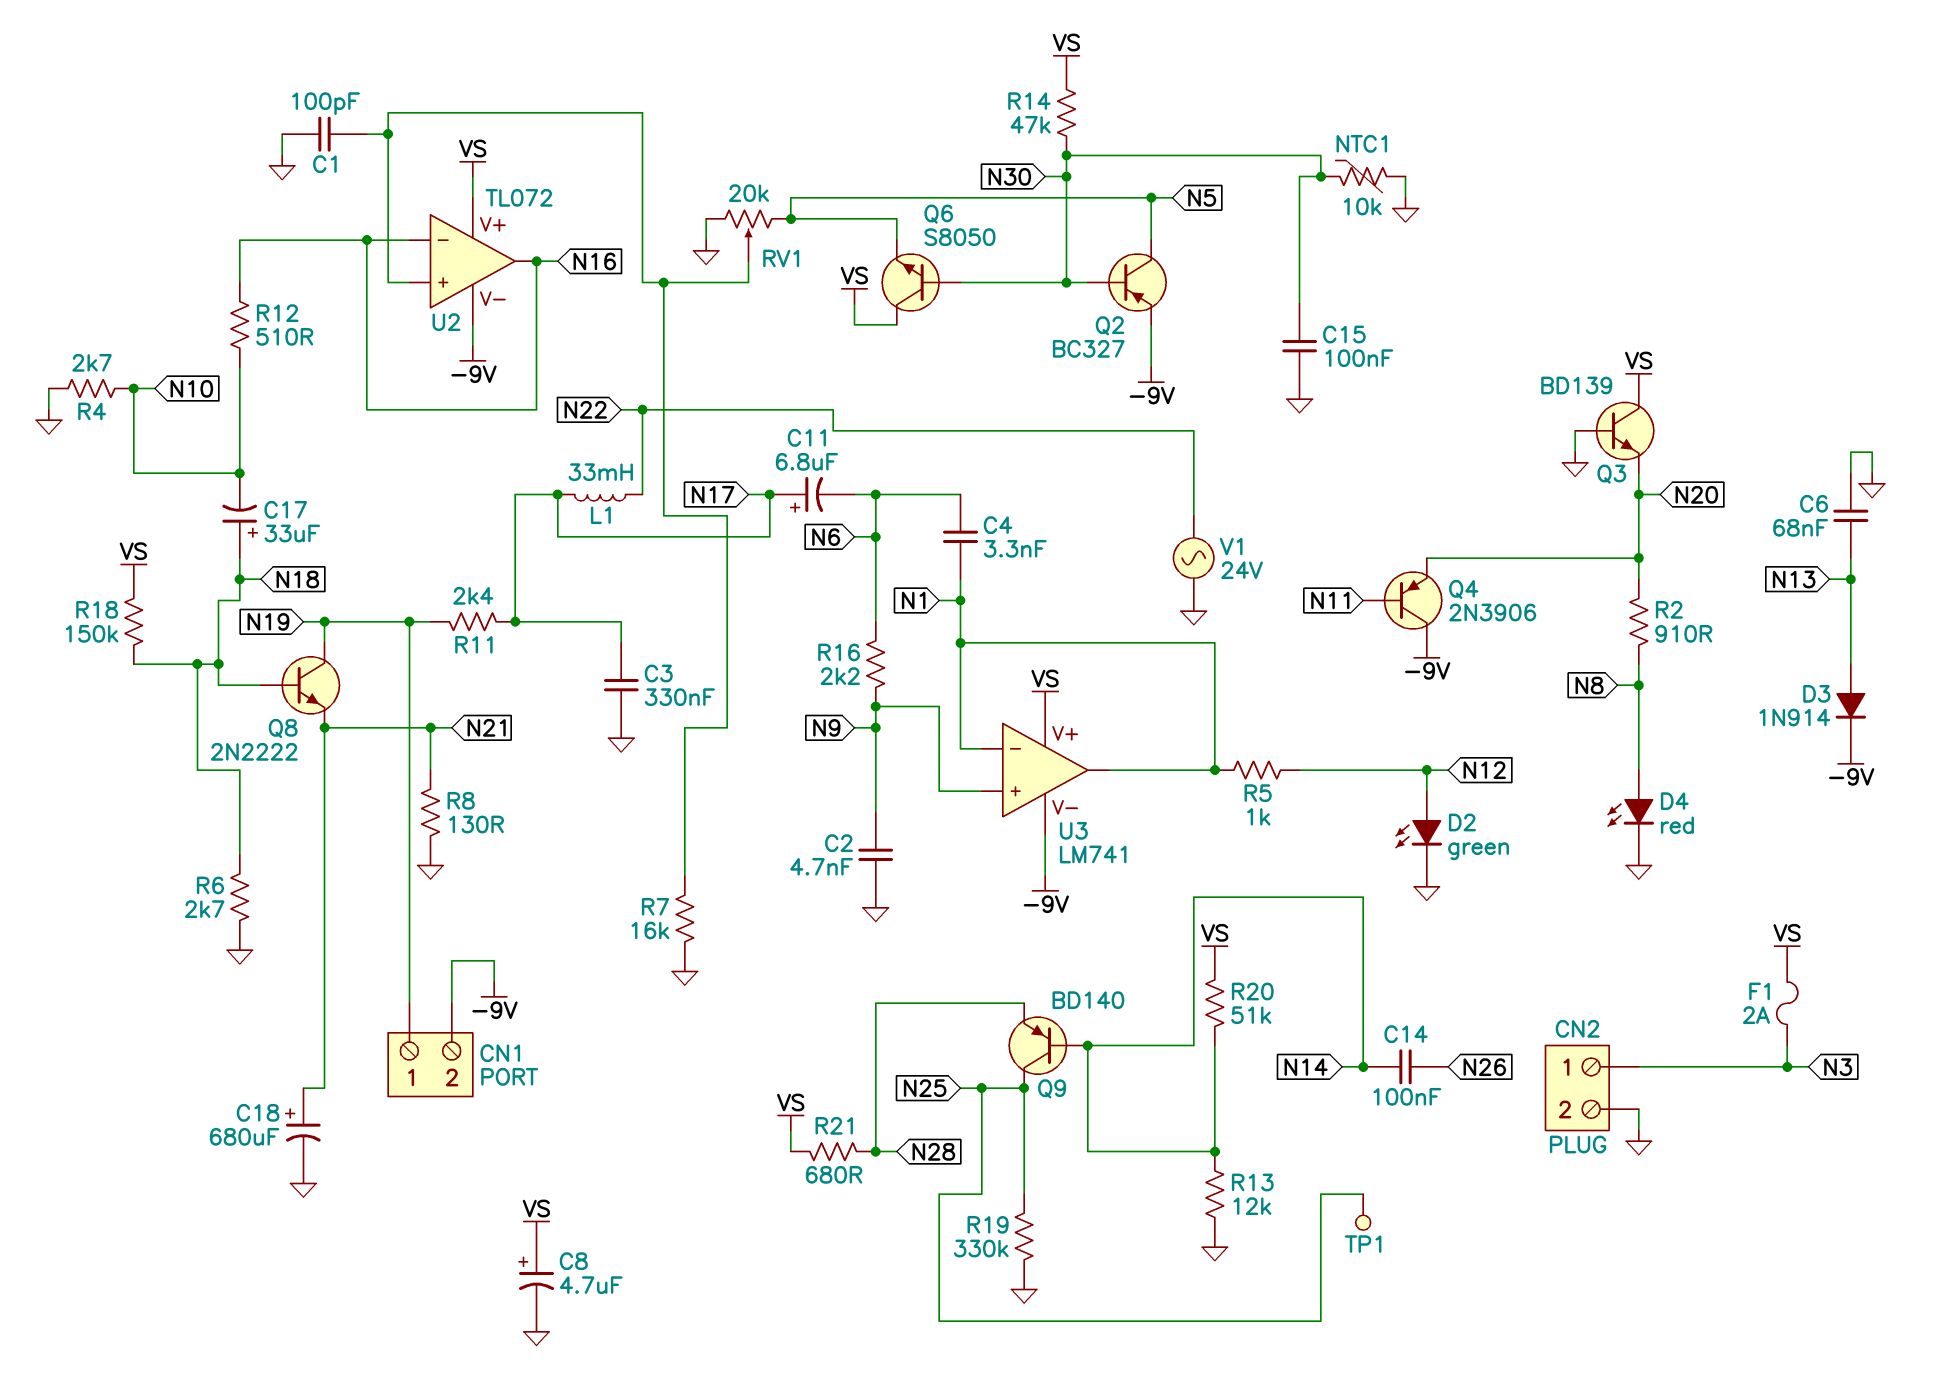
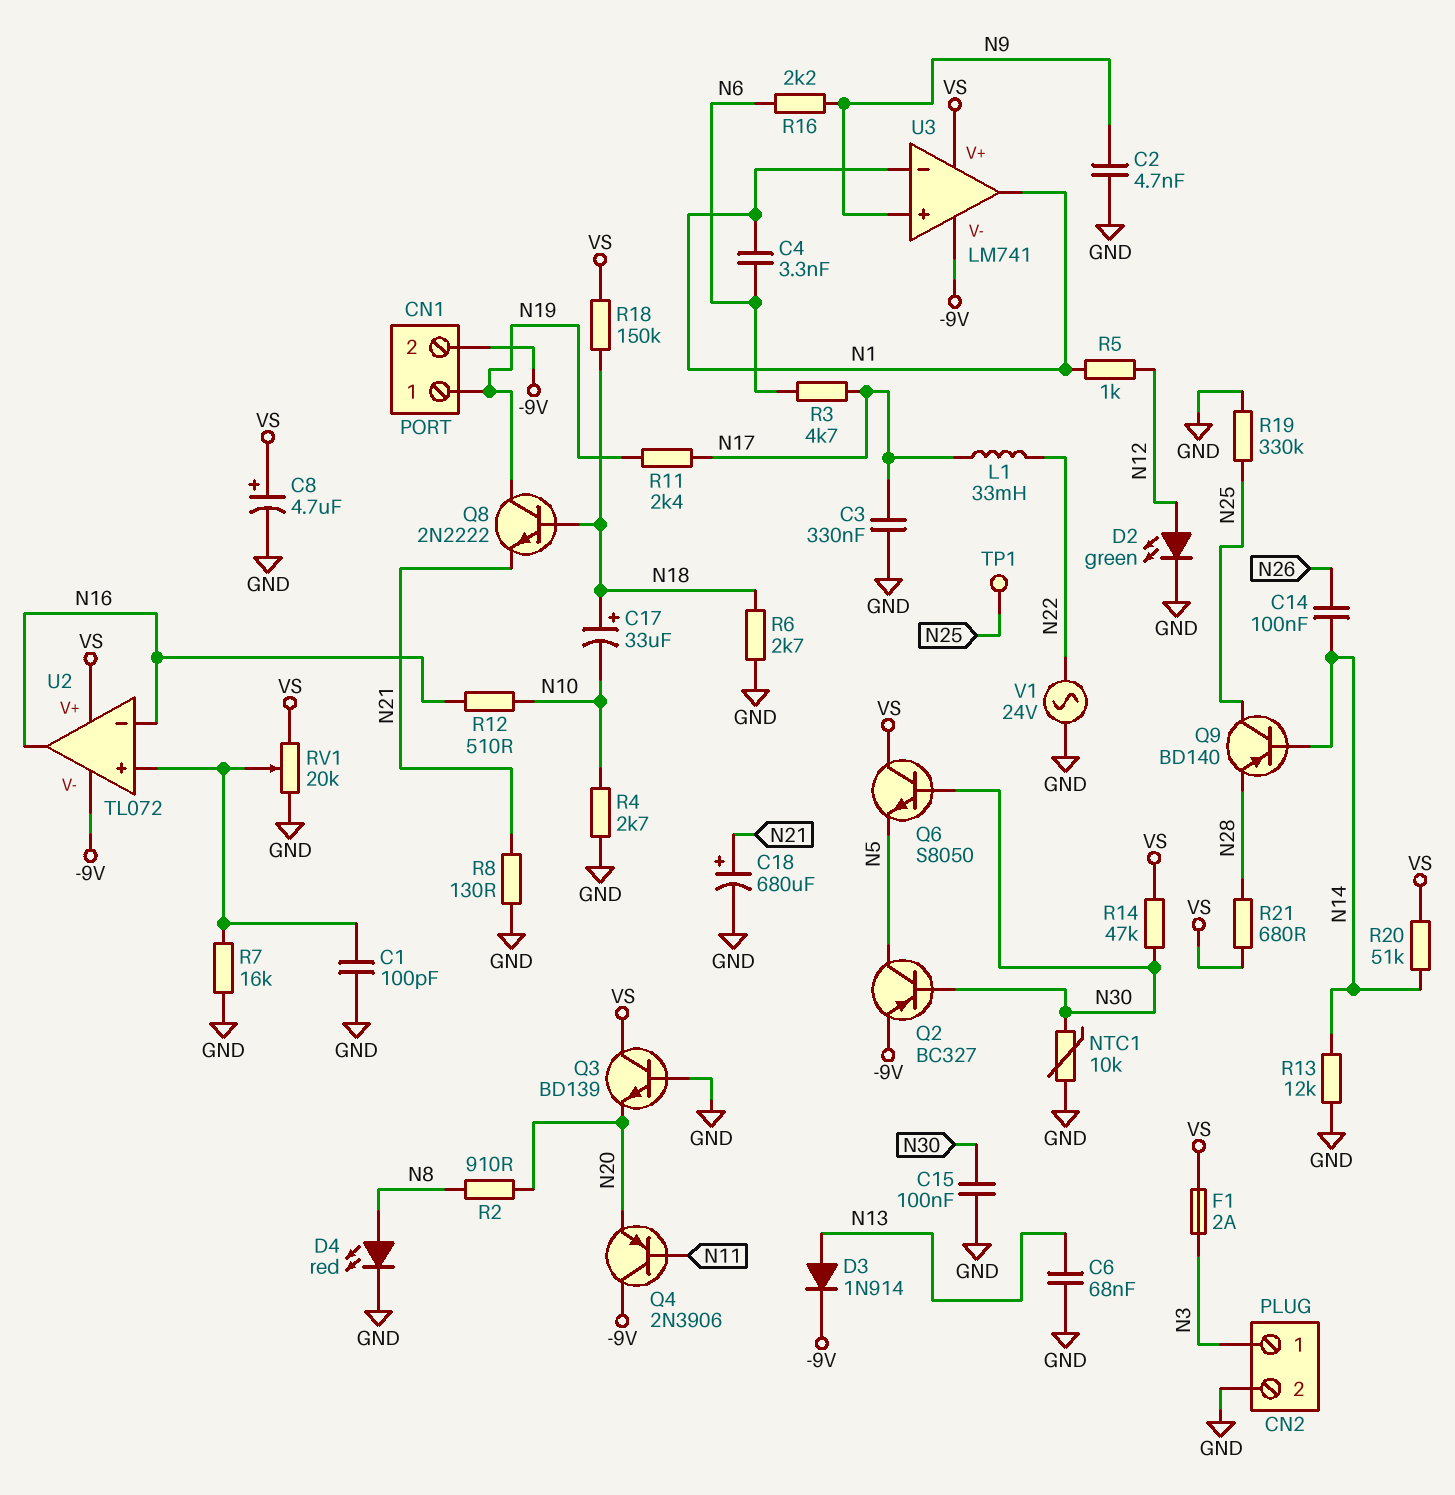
C11: 6.8uF (plus N17, minus N6) -> none
R3: none -> 4.7k (N6, N17)
RV1: 20k (GND, N5, wiper U2/in+) -> 20k (GND, VS, wiper U2/in+)

